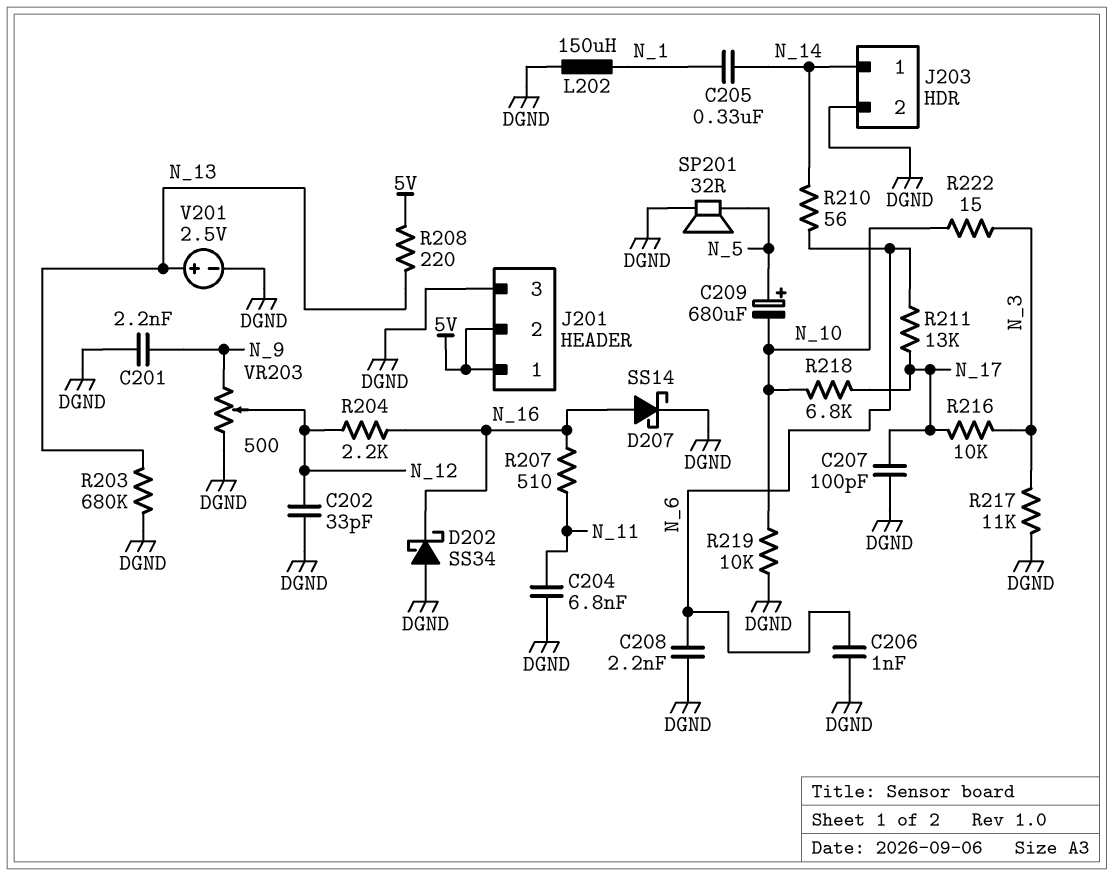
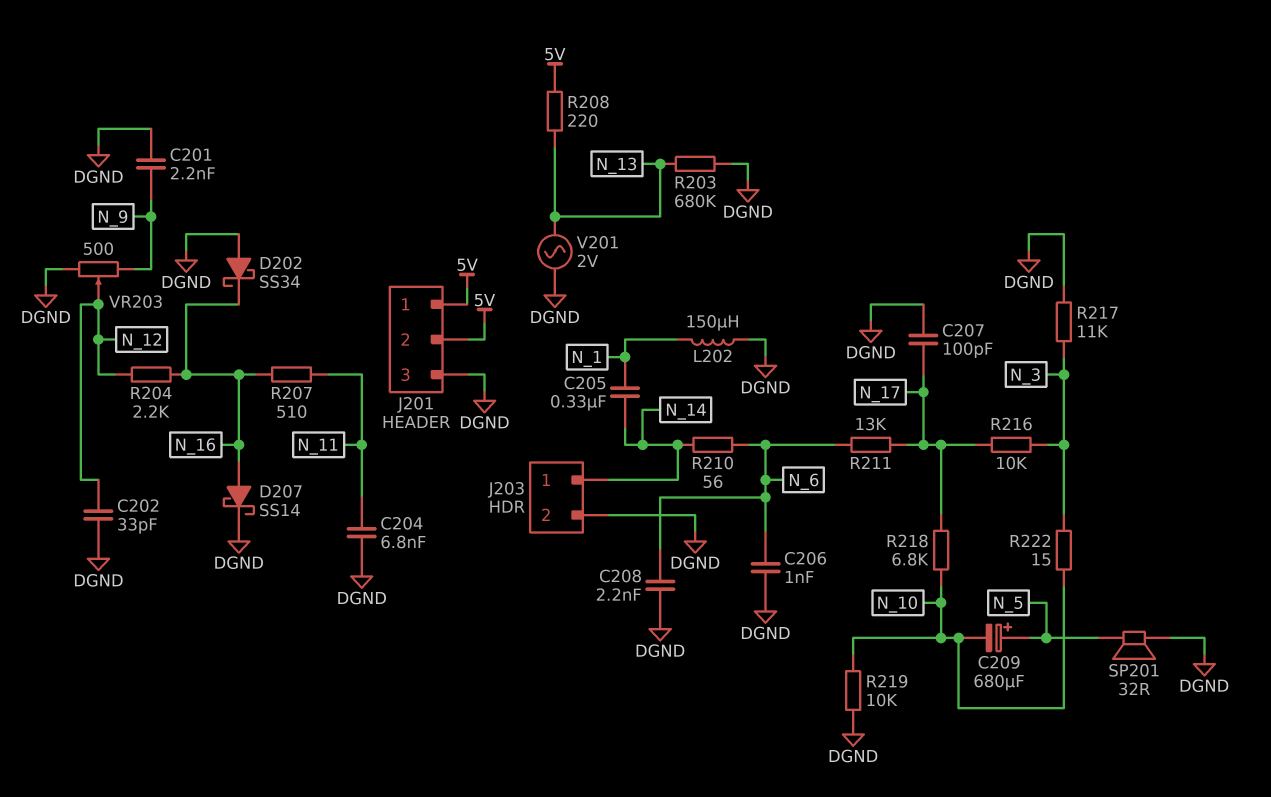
V201: 2.5V (plus N_13, minus DGND) -> AC 2V (DGND, N_13)

